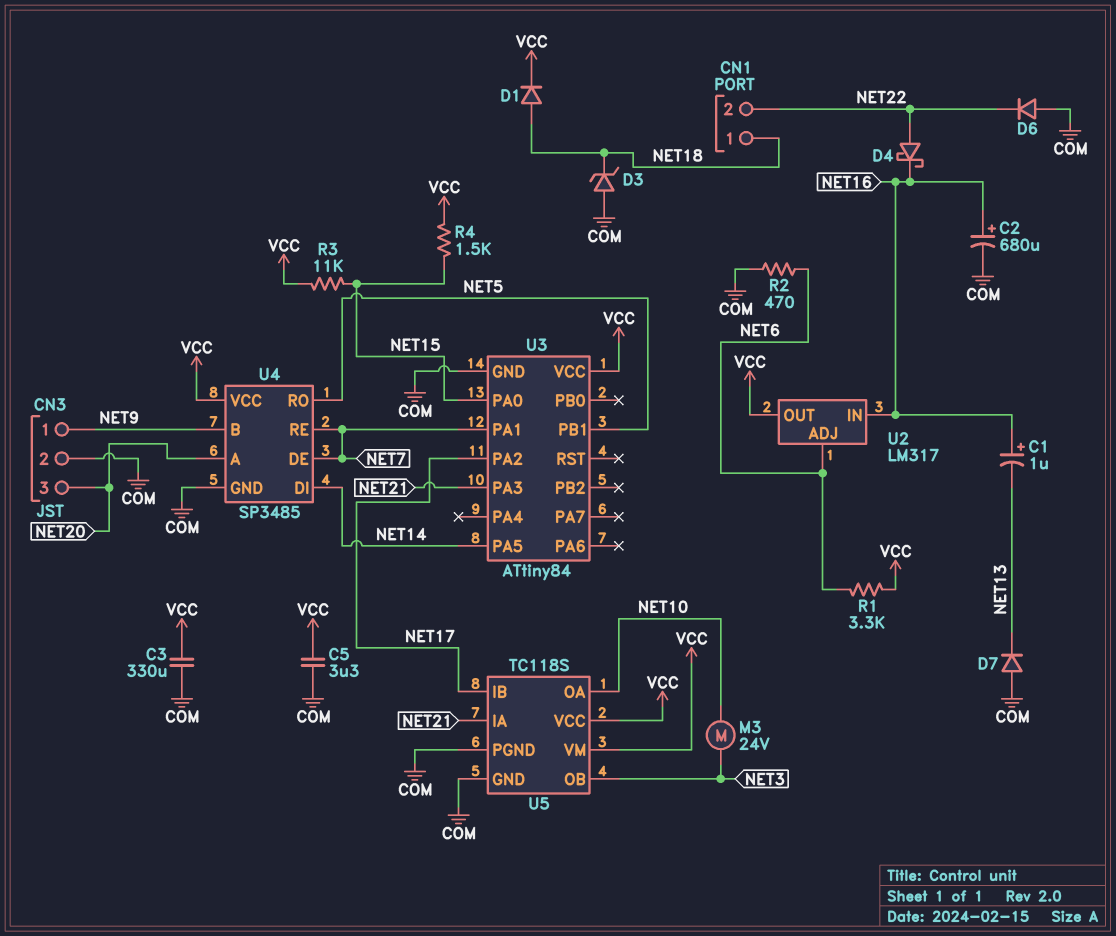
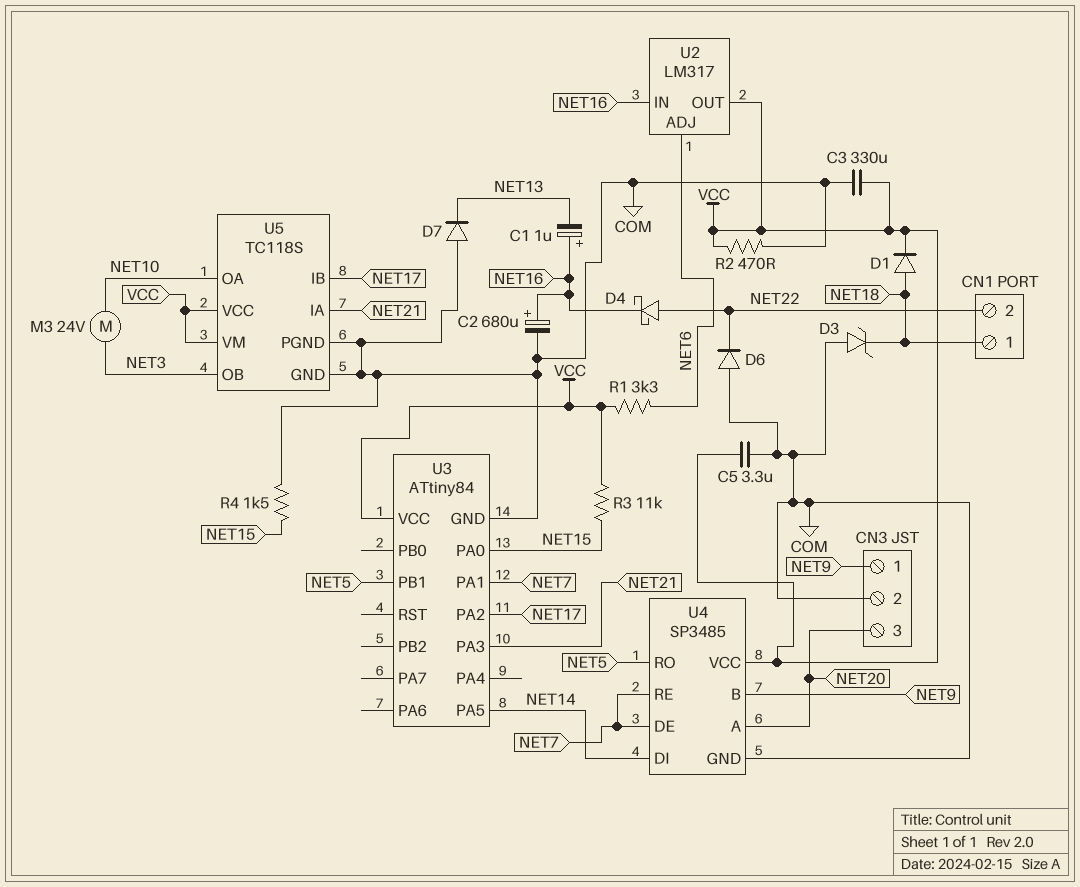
R2: 470 (COM, NET6) -> 470 (COM, VCC)
R4: 1.5k (NET15, VCC) -> 1.5k (COM, NET15)

